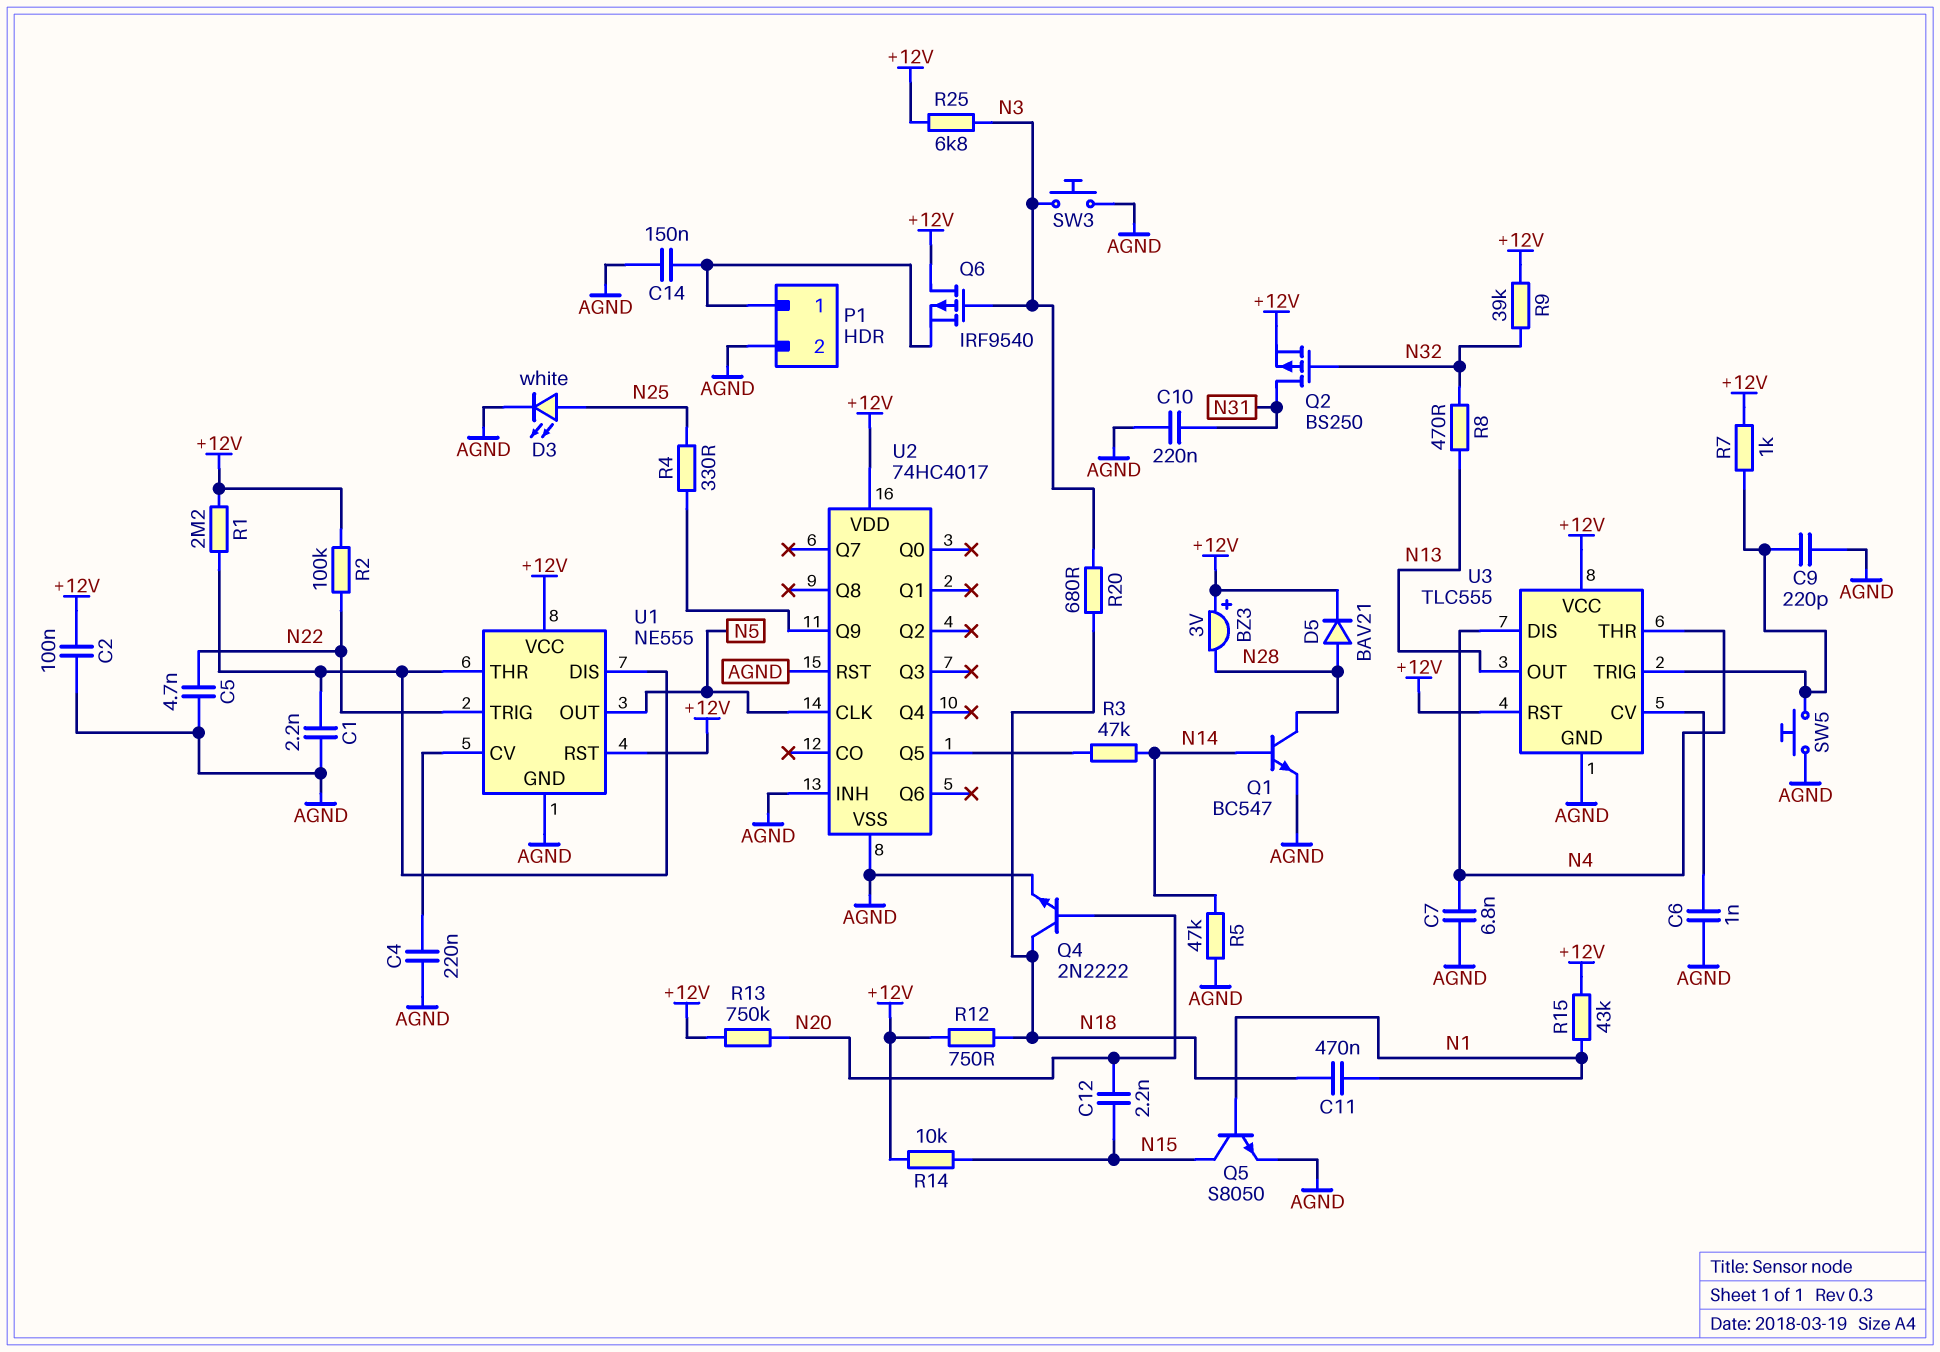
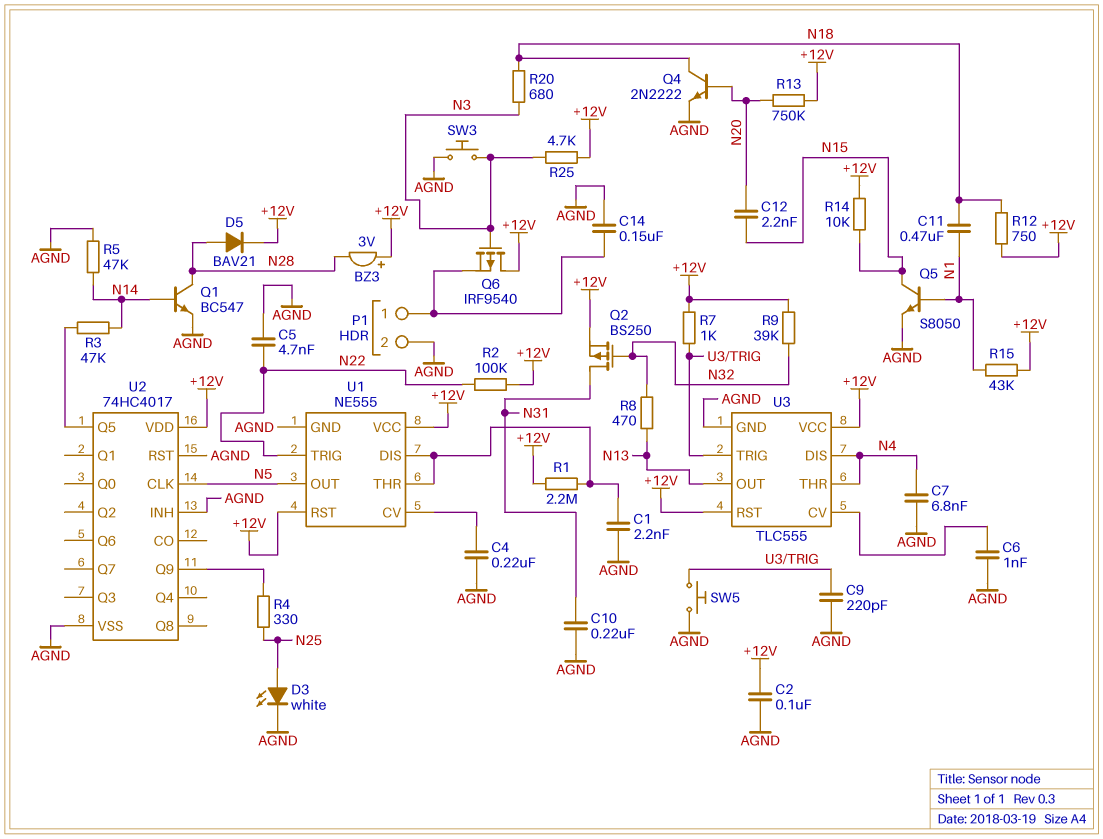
R25: 6.8k (+12V, N3) -> 4.7k (+12V, N3)

